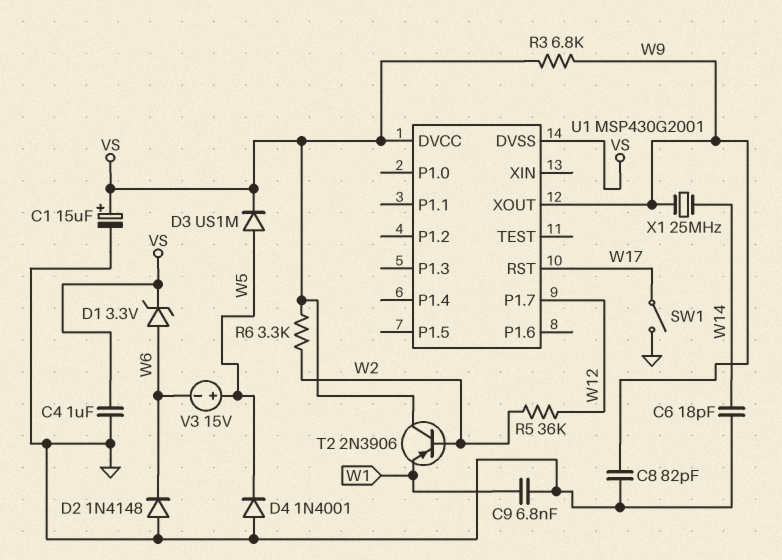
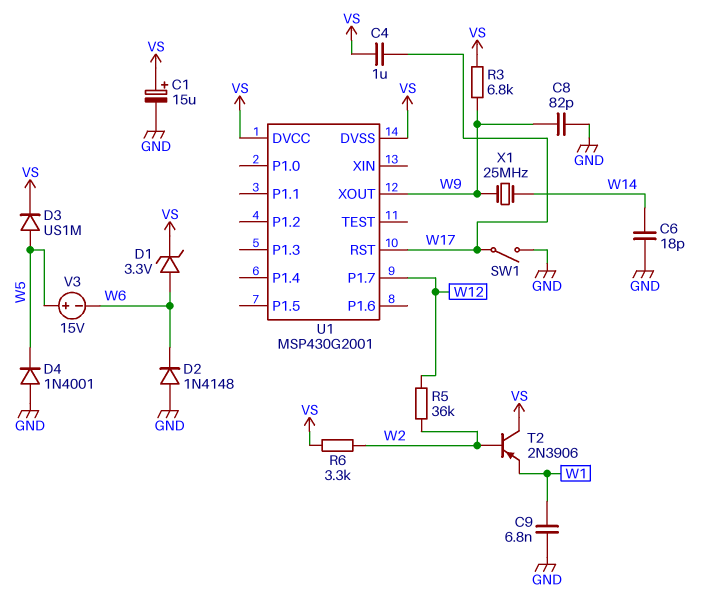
C4: 1uF (GND, VS) -> 1uF (VS, W17)

